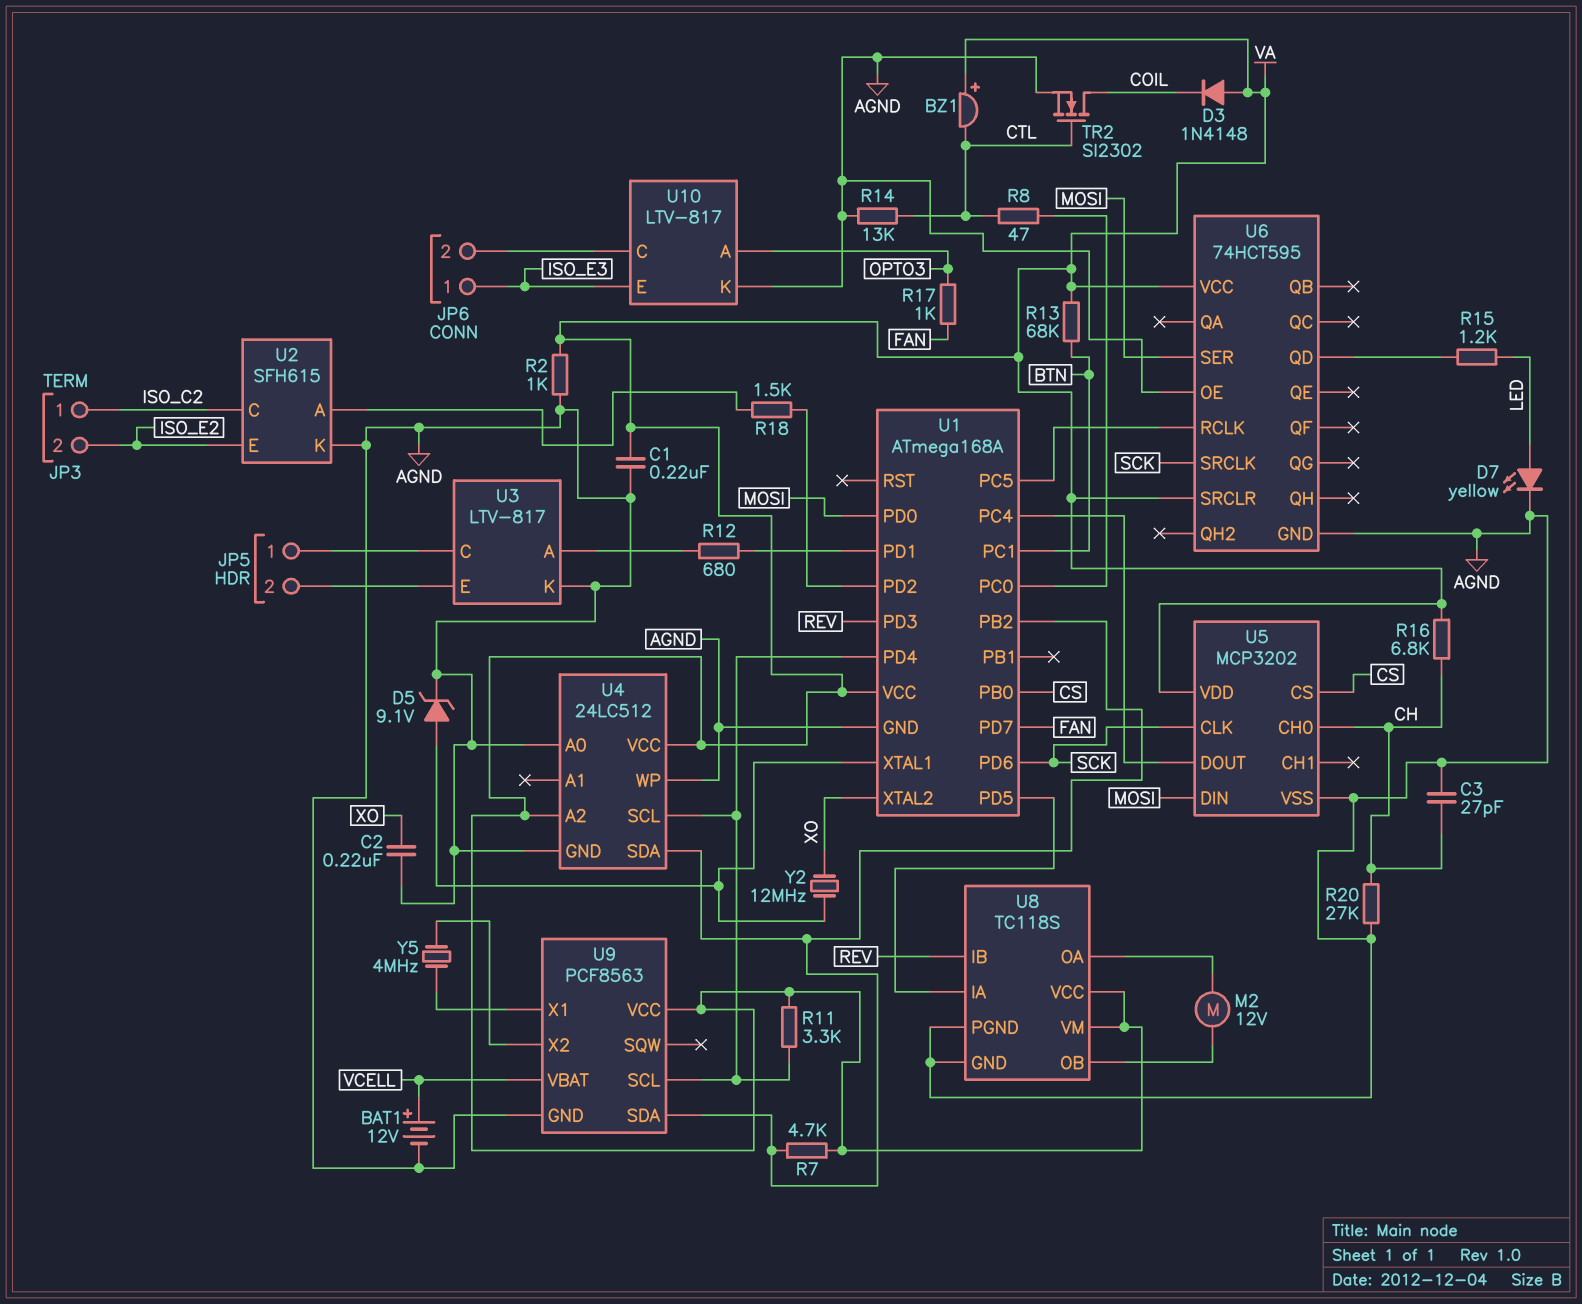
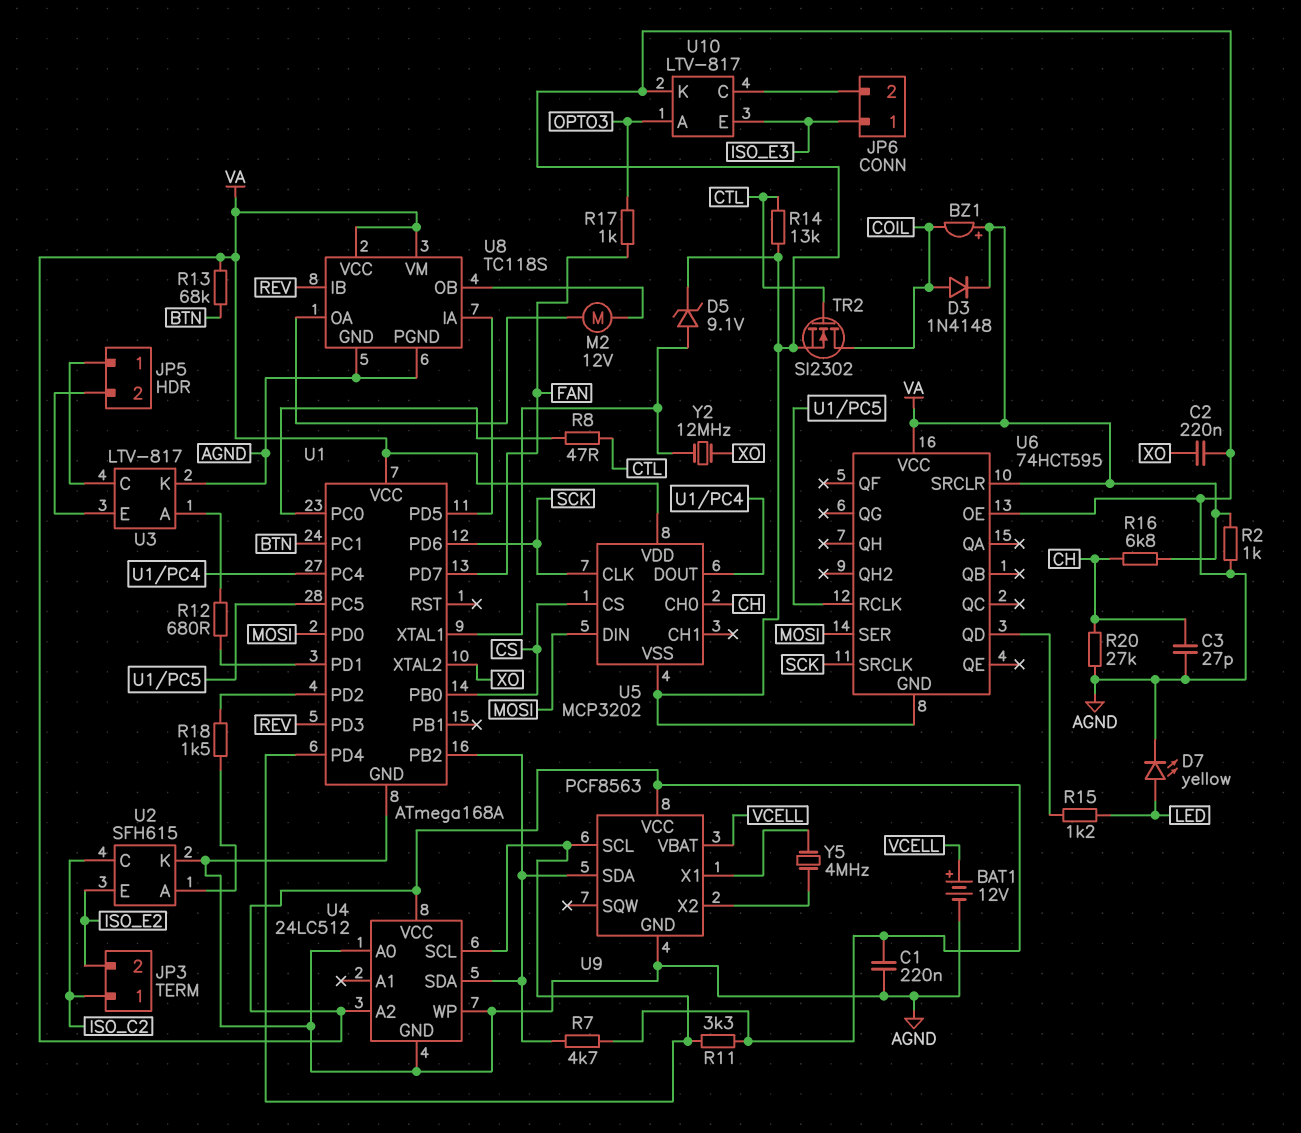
BZ1: buzzer (plus VA, minus CTL) -> buzzer (plus VA, minus COIL)
D3: diode 1N4148 (A VA, K COIL) -> diode 1N4148 (A COIL, K VA)

